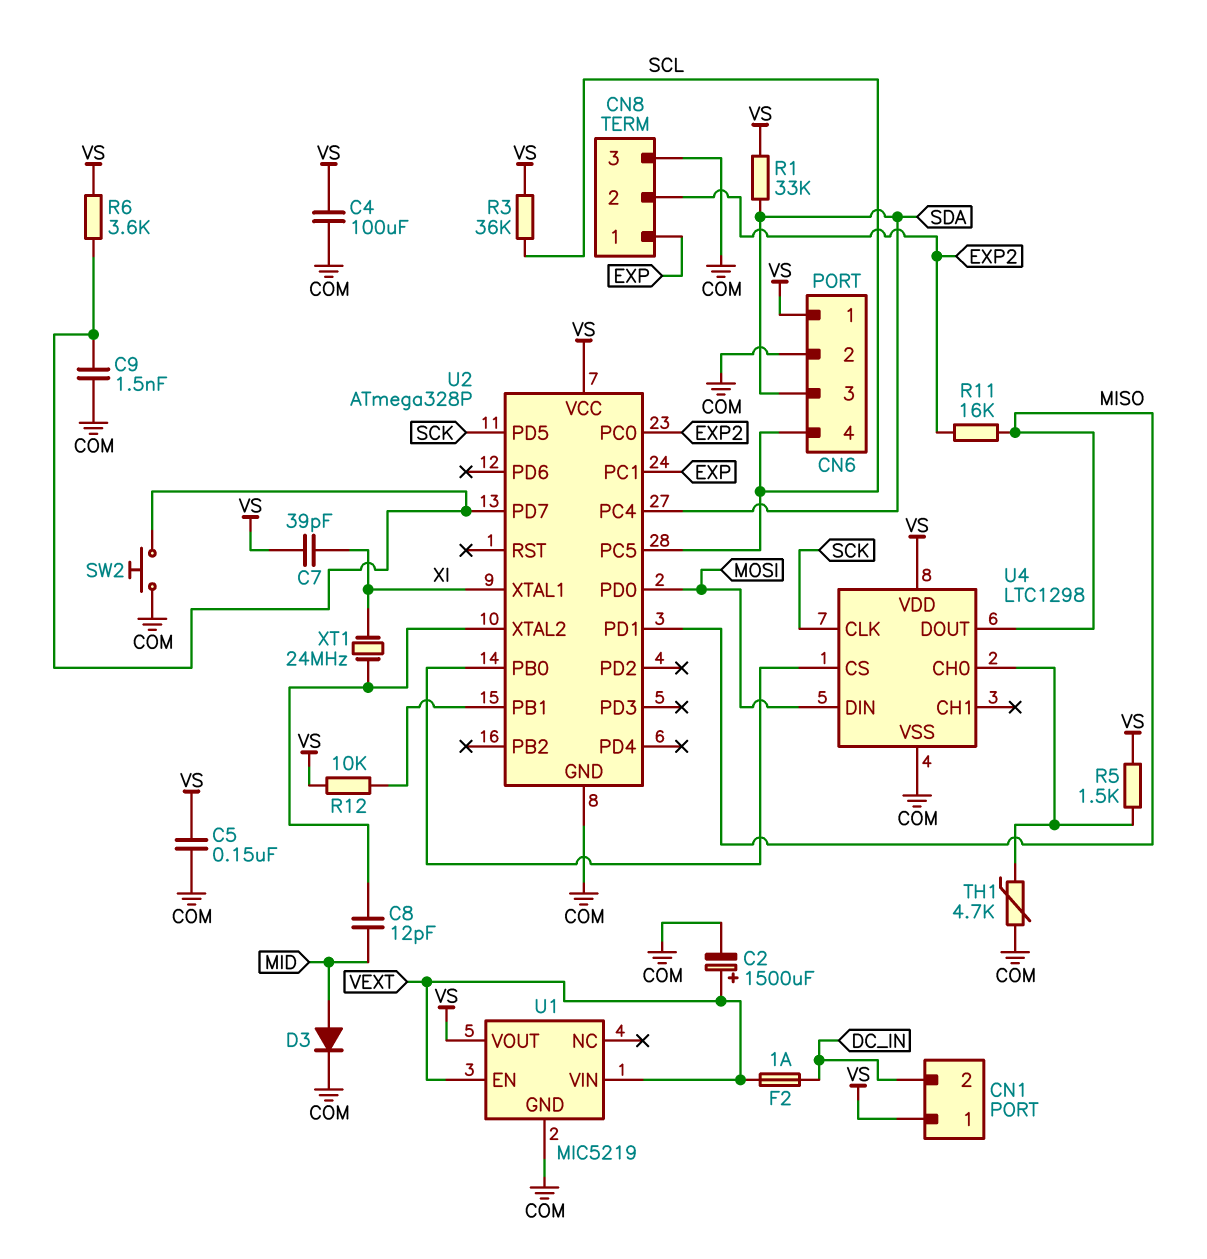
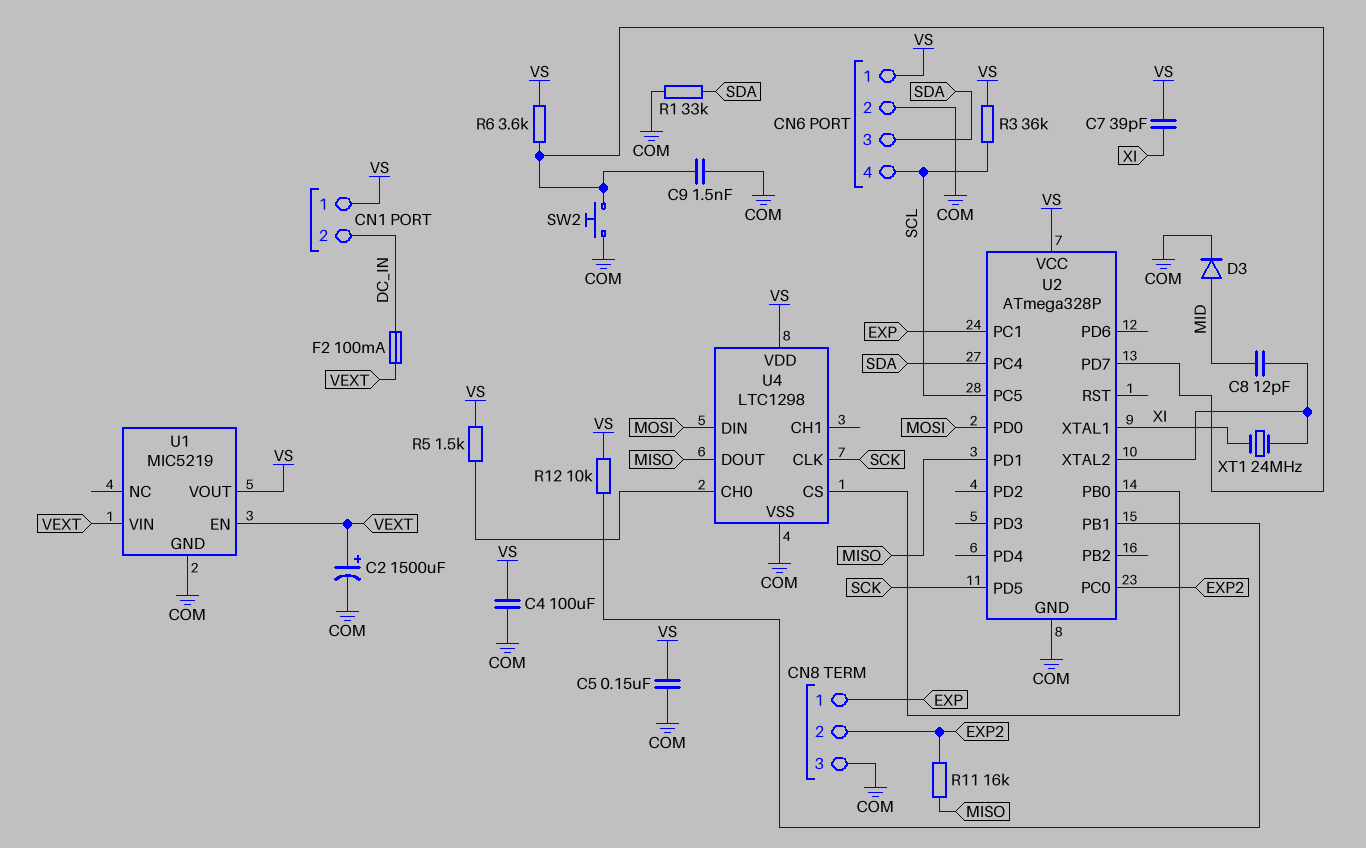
F2: 1A (DC_IN, VEXT) -> 100mA (DC_IN, VEXT)
R1: 33k (SDA, VS) -> 33k (COM, SDA)
TH1: 4.7k (COM, U4/CH0) -> none

